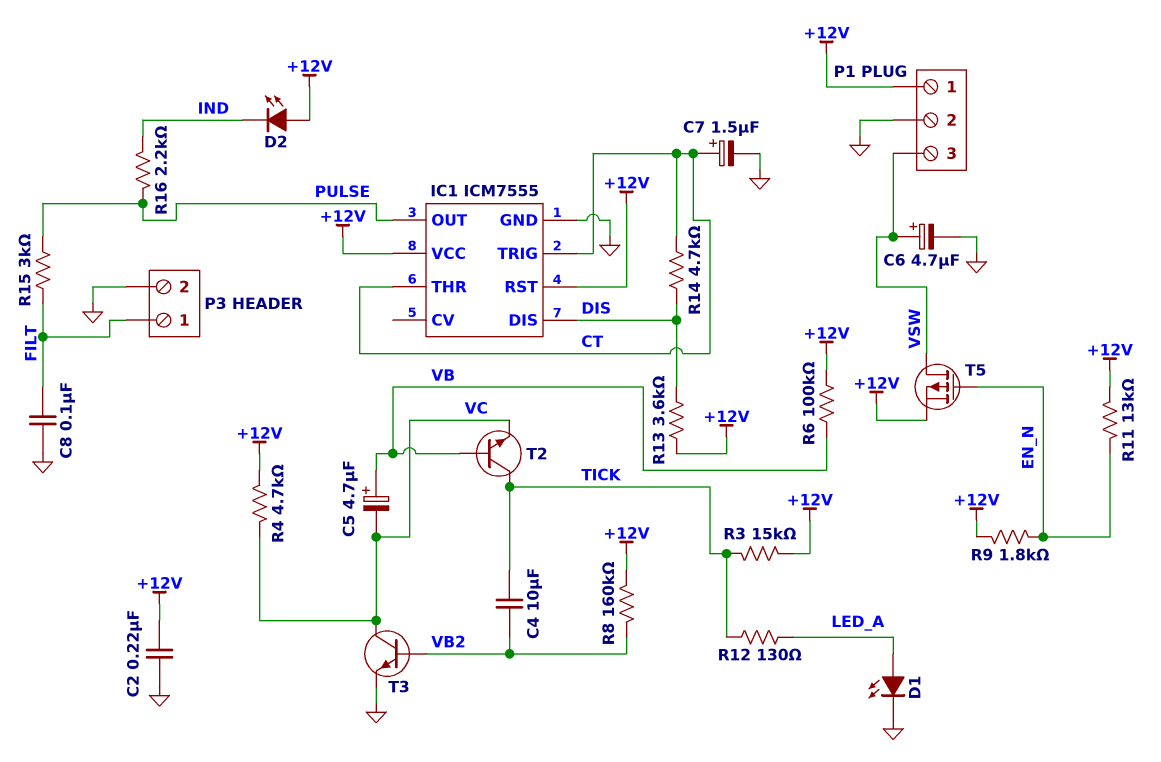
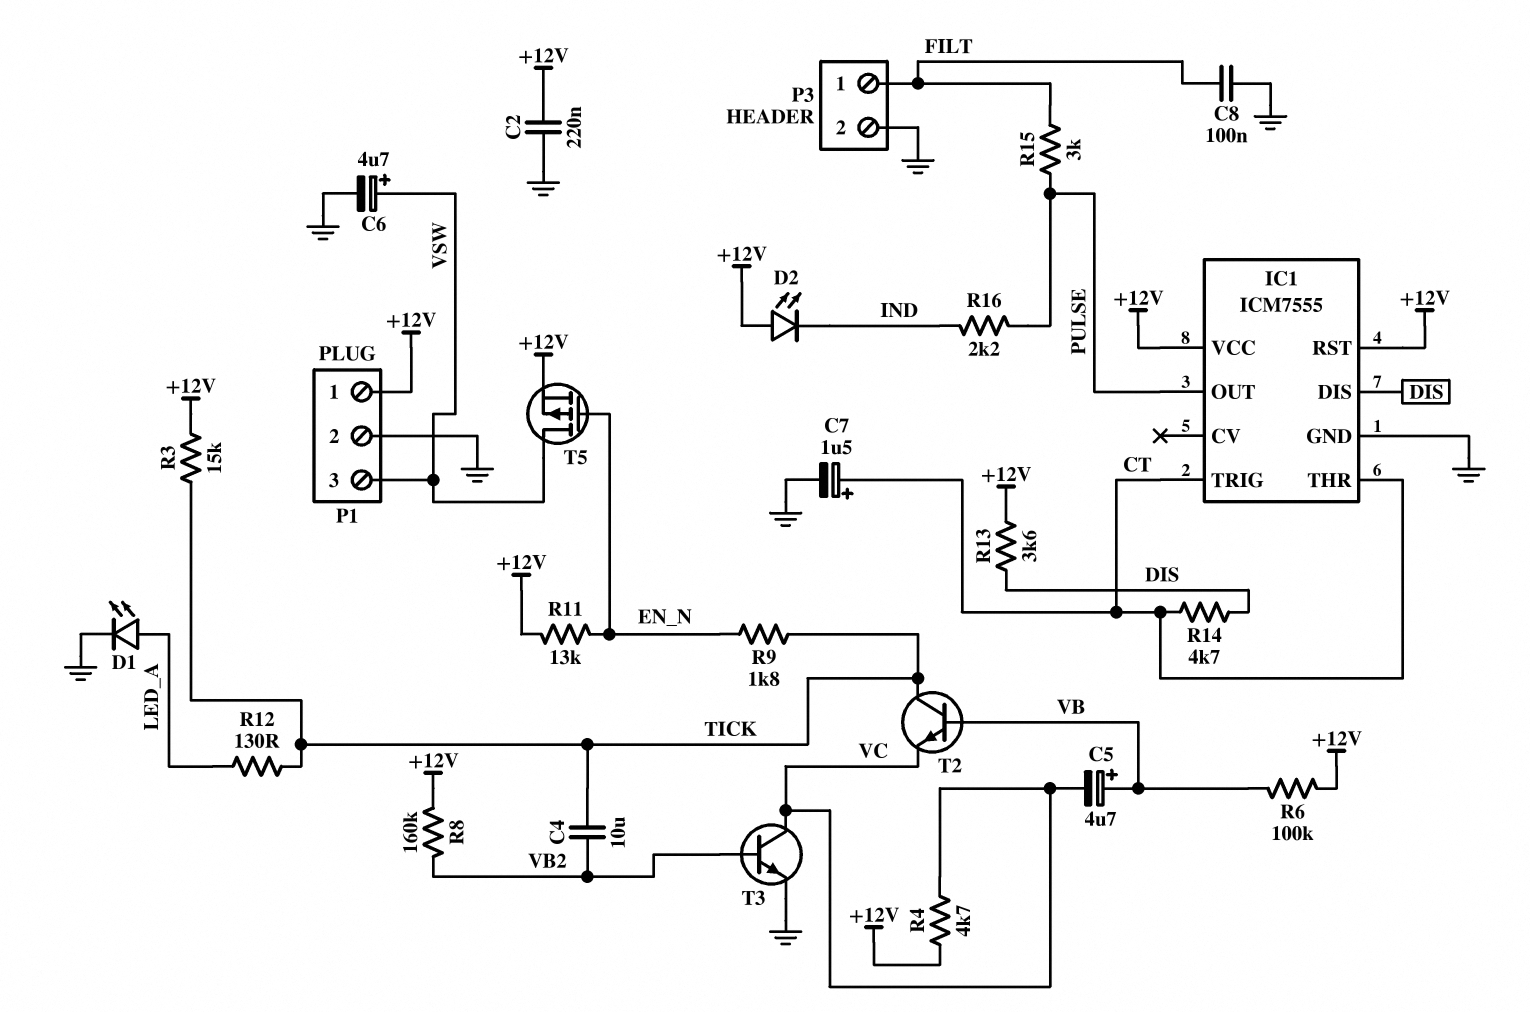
R9: 1.8k (+12V, EN_N) -> 1.8k (EN_N, TICK)

